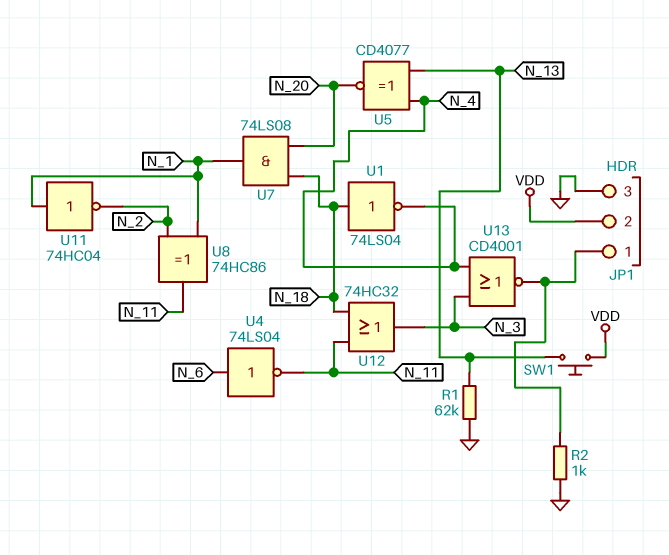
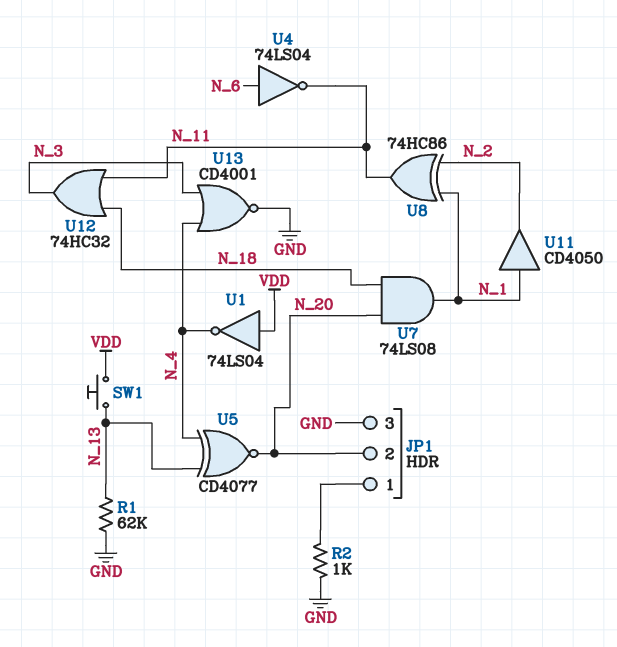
JP1 pin 2: VDD -> N_20
U1: NOT 74LS04 (in N_18, out N_4) -> NOT 74LS04 (in VDD, out N_4)
U11: NOT 74HC04 (in N_1, out N_2) -> buffer CD4050 (in N_1, out N_2)
U13: NOR CD4001 (in N_3, in N_4, out JP1/1) -> NOR CD4001 (in N_3, in N_4, out GND)

